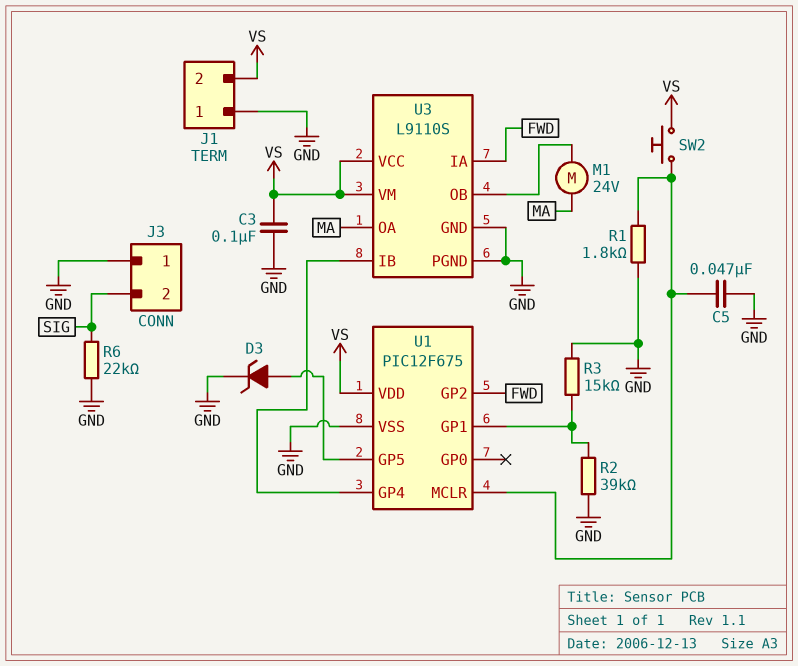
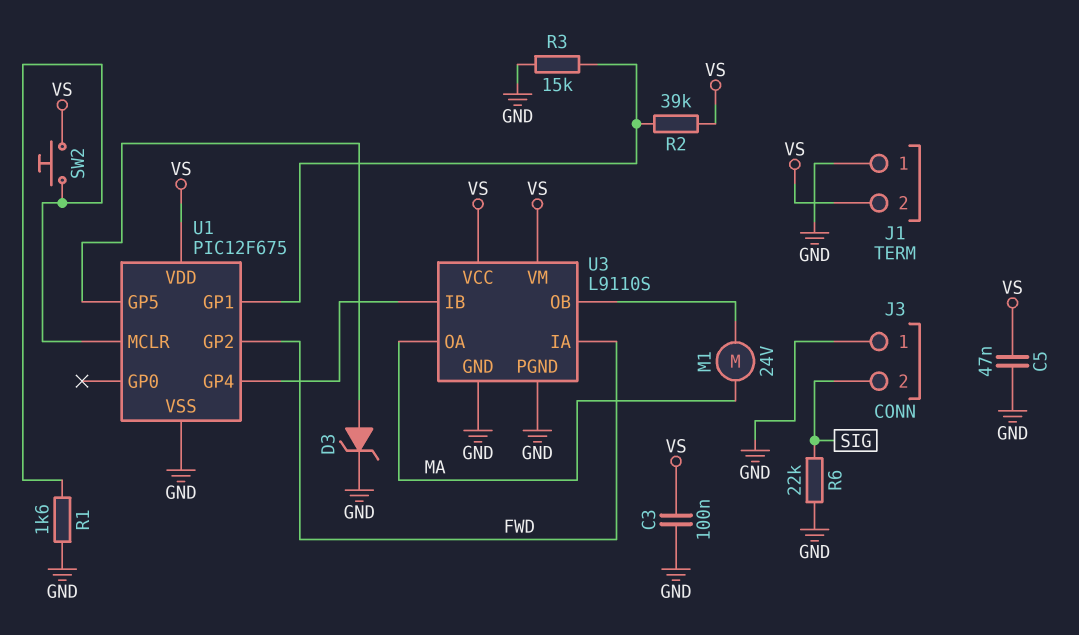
C5: 47nF (GND, U1/MCLR) -> 47nF (GND, VS)
R1: 1.8k (GND, U1/MCLR) -> 1.6k (GND, U1/MCLR)
R2: 39k (GND, U1/GP1) -> 39k (U1/GP1, VS)

